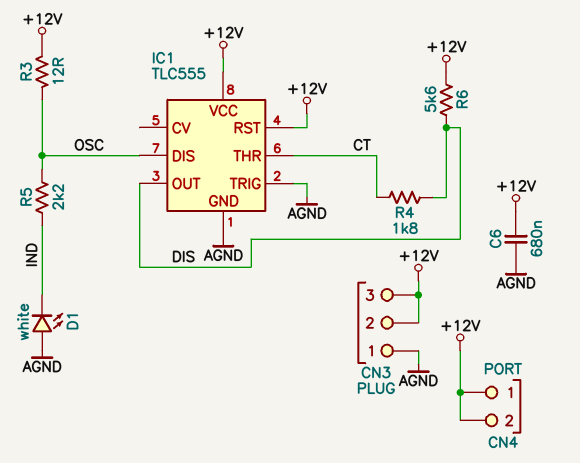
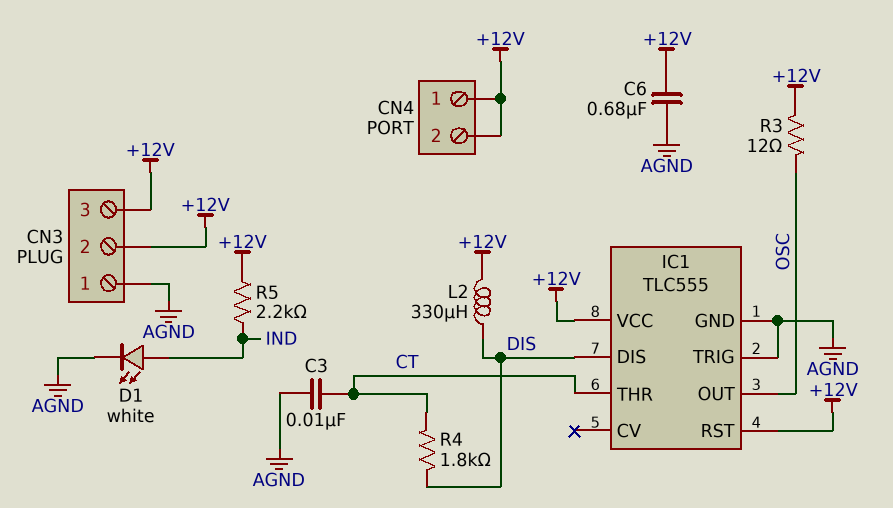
C3: none -> 10nF (AGND, CT)
D1: LED white (A AGND, K IND) -> LED white (A IND, K AGND)
IC1 pin DIS: OSC -> DIS
IC1 pin OUT: DIS -> OSC
L2: none -> 330uH (+12V, DIS)
R5: 2.2k (IND, OSC) -> 2.2k (+12V, IND)
R6: 5.6k (+12V, DIS) -> none

